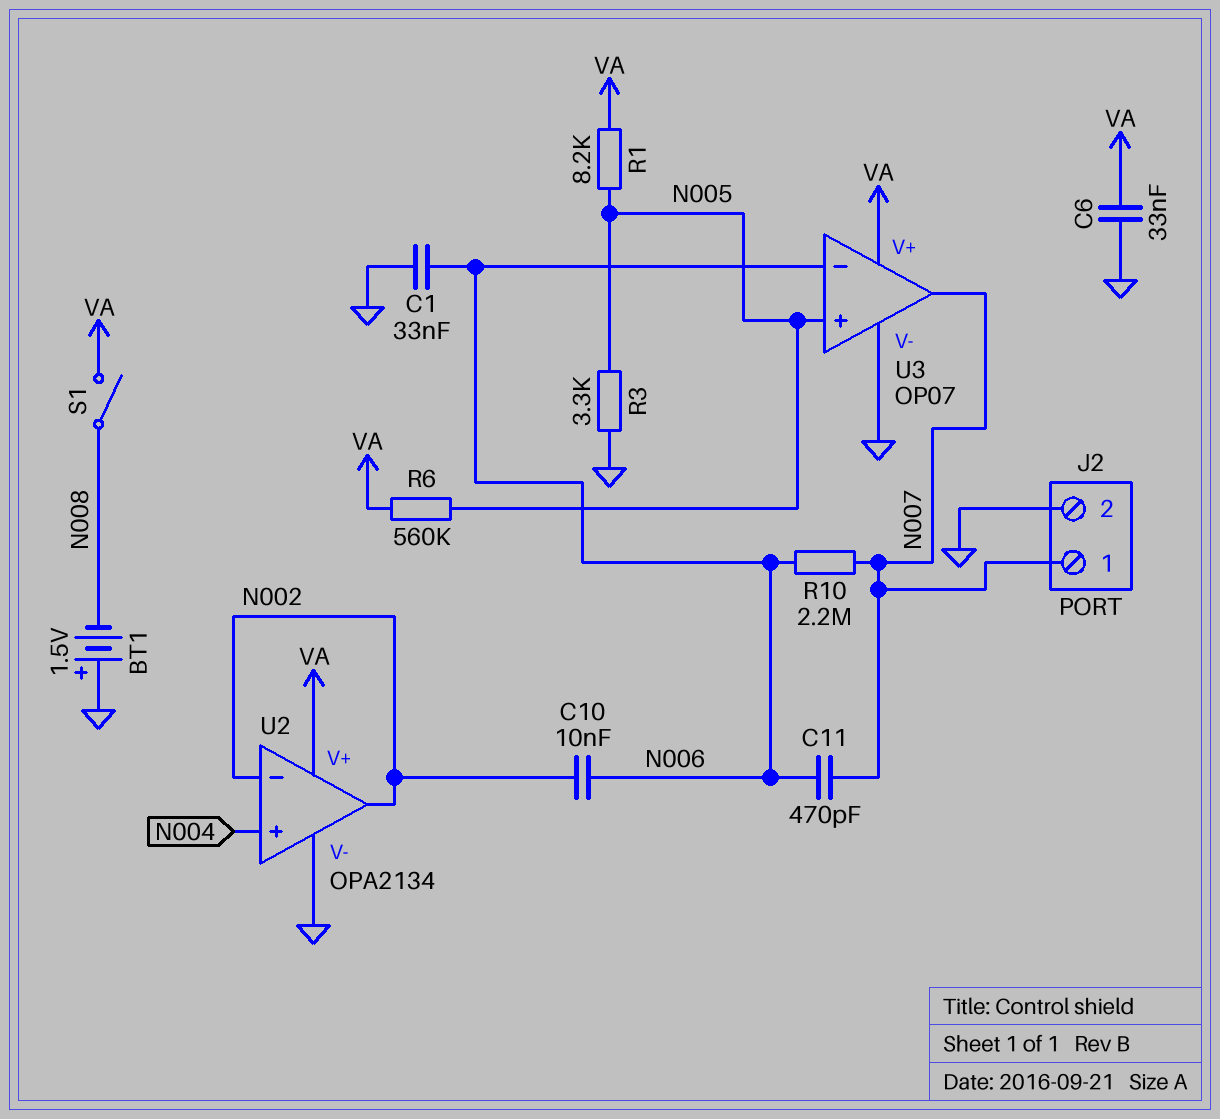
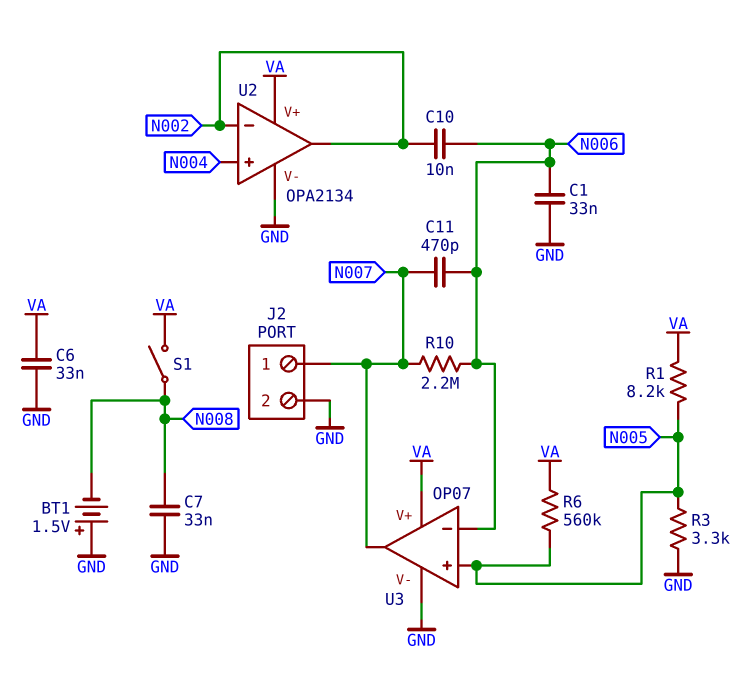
C7: none -> 33nF (GND, N008)

